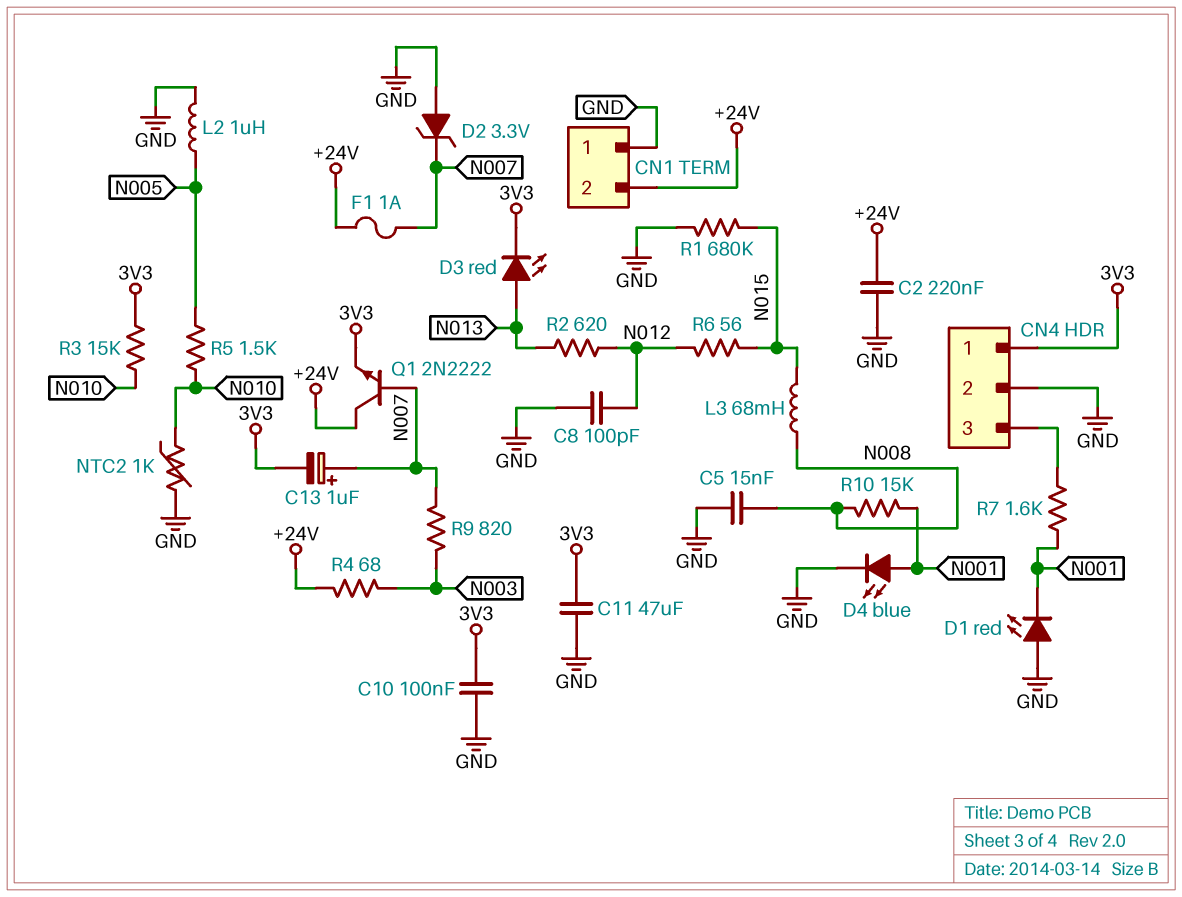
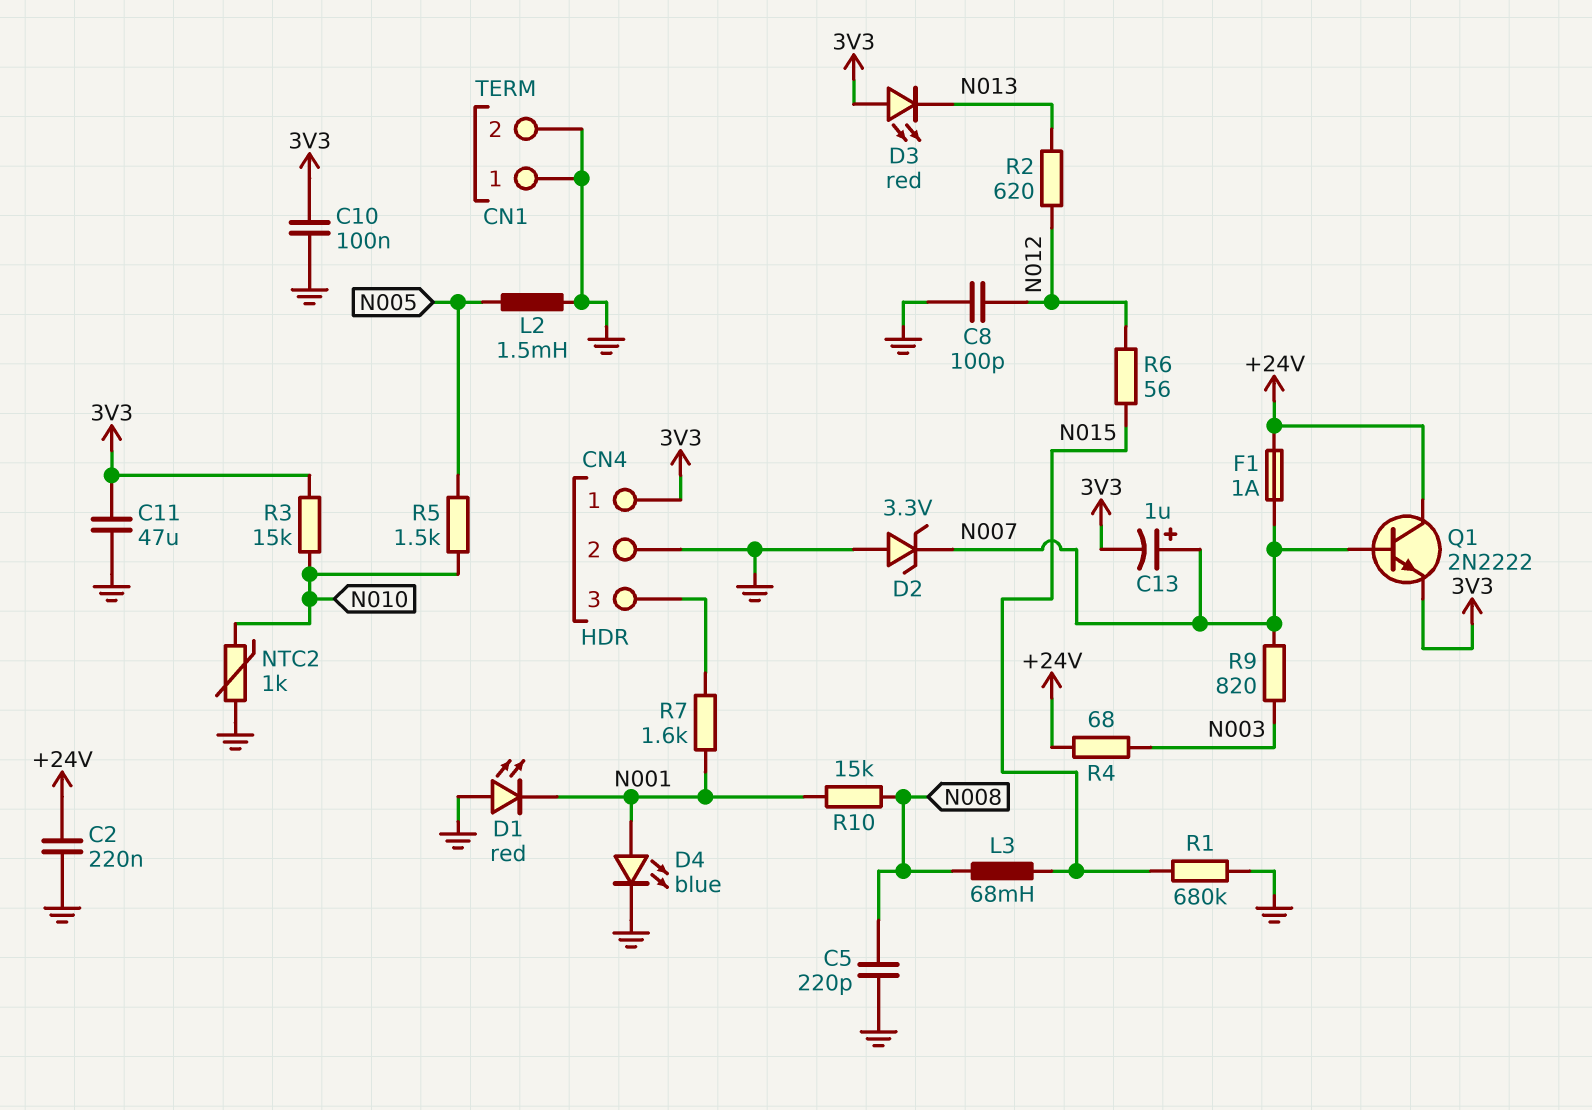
C5: 15nF (GND, N008) -> 220pF (GND, N008)
CN1 pin 2: +24V -> GND
D3: LED red (A N013, K 3V3) -> LED red (A 3V3, K N013)
L2: 1uH (GND, N005) -> 1.5mH (GND, N005)

